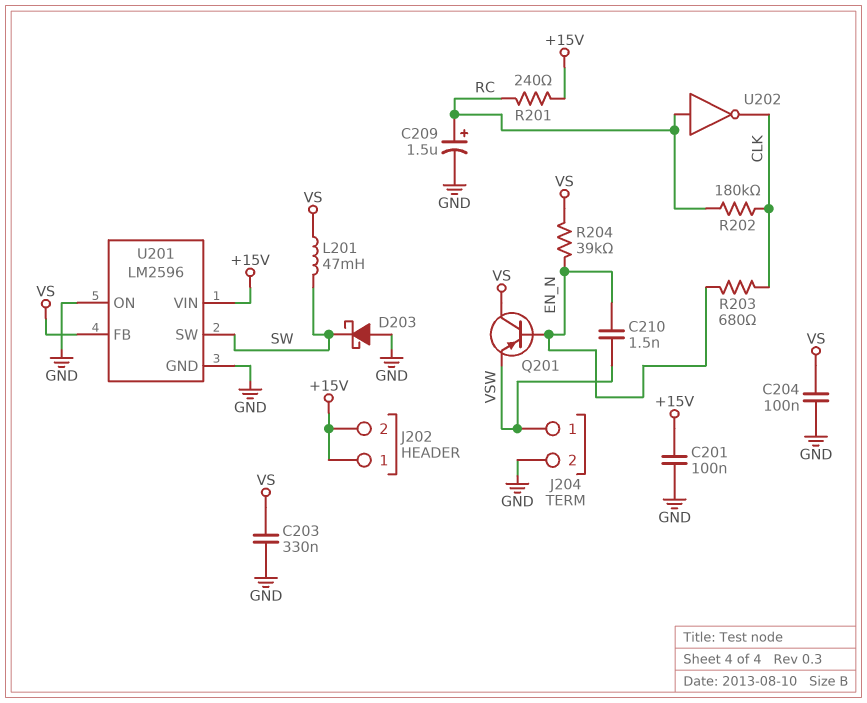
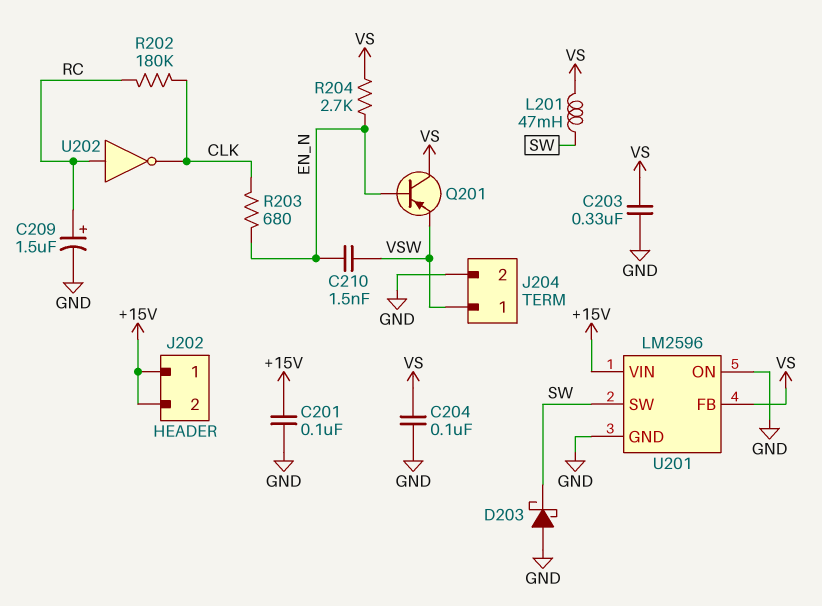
R201: 240 (+15V, RC) -> none
R204: 39k (EN_N, VS) -> 2.7k (EN_N, VS)

